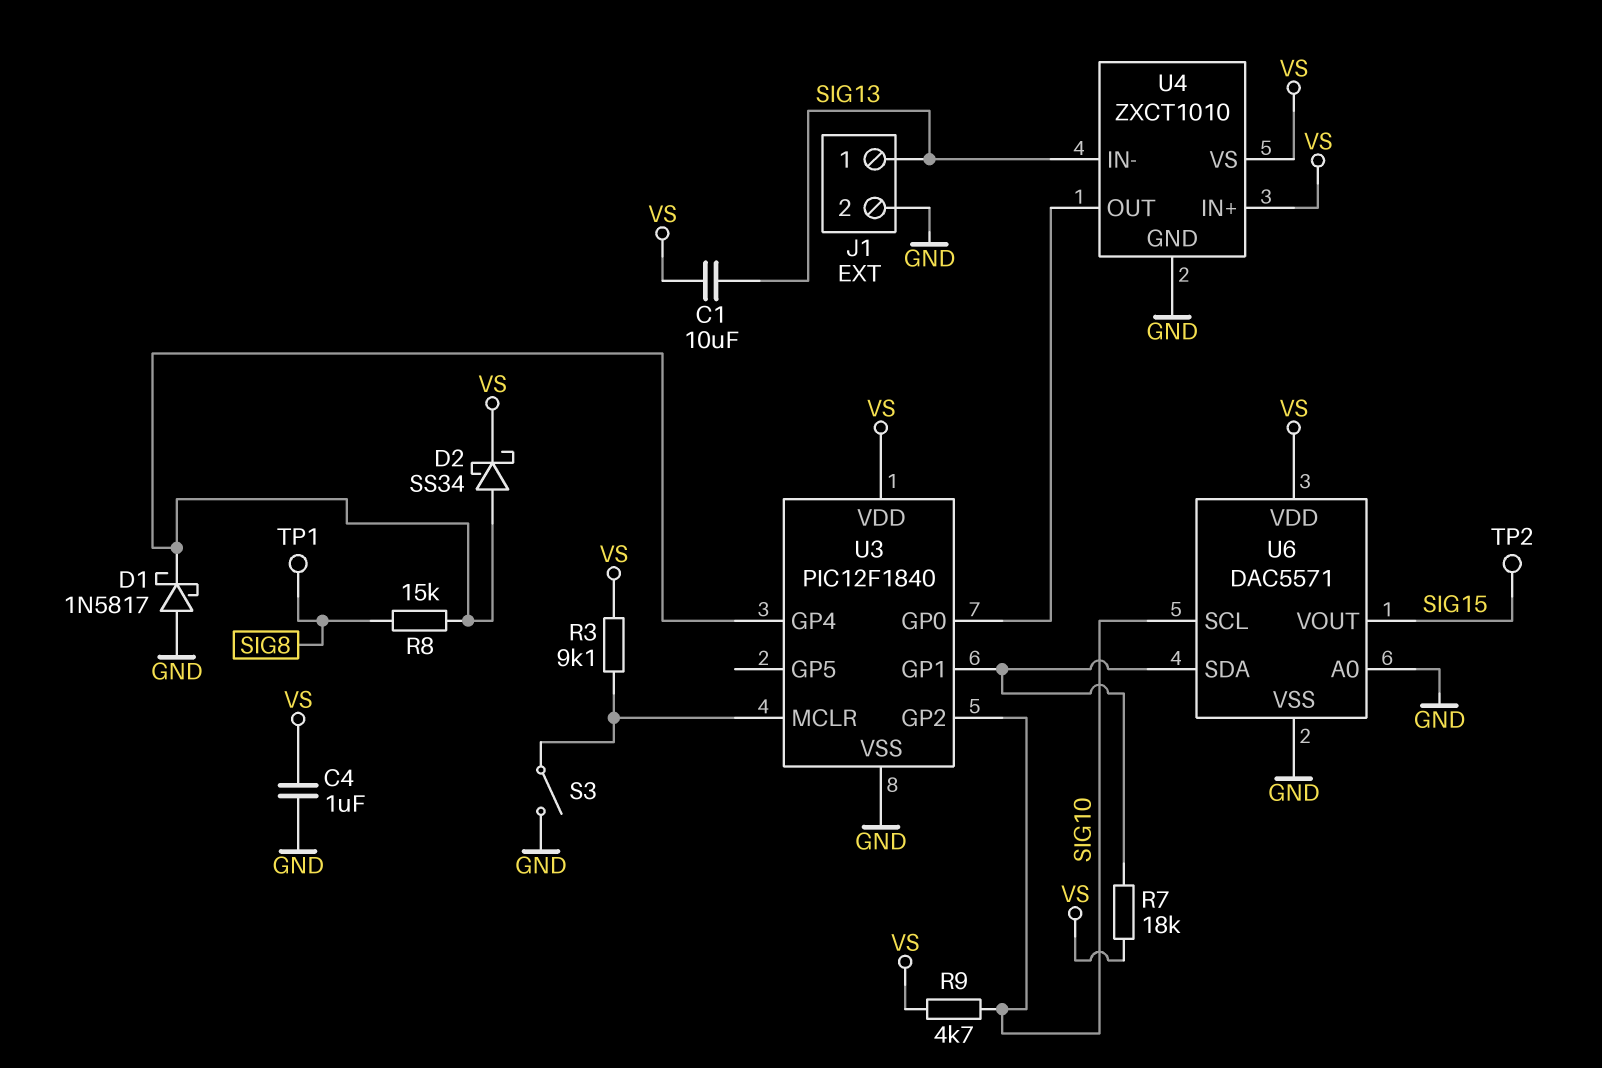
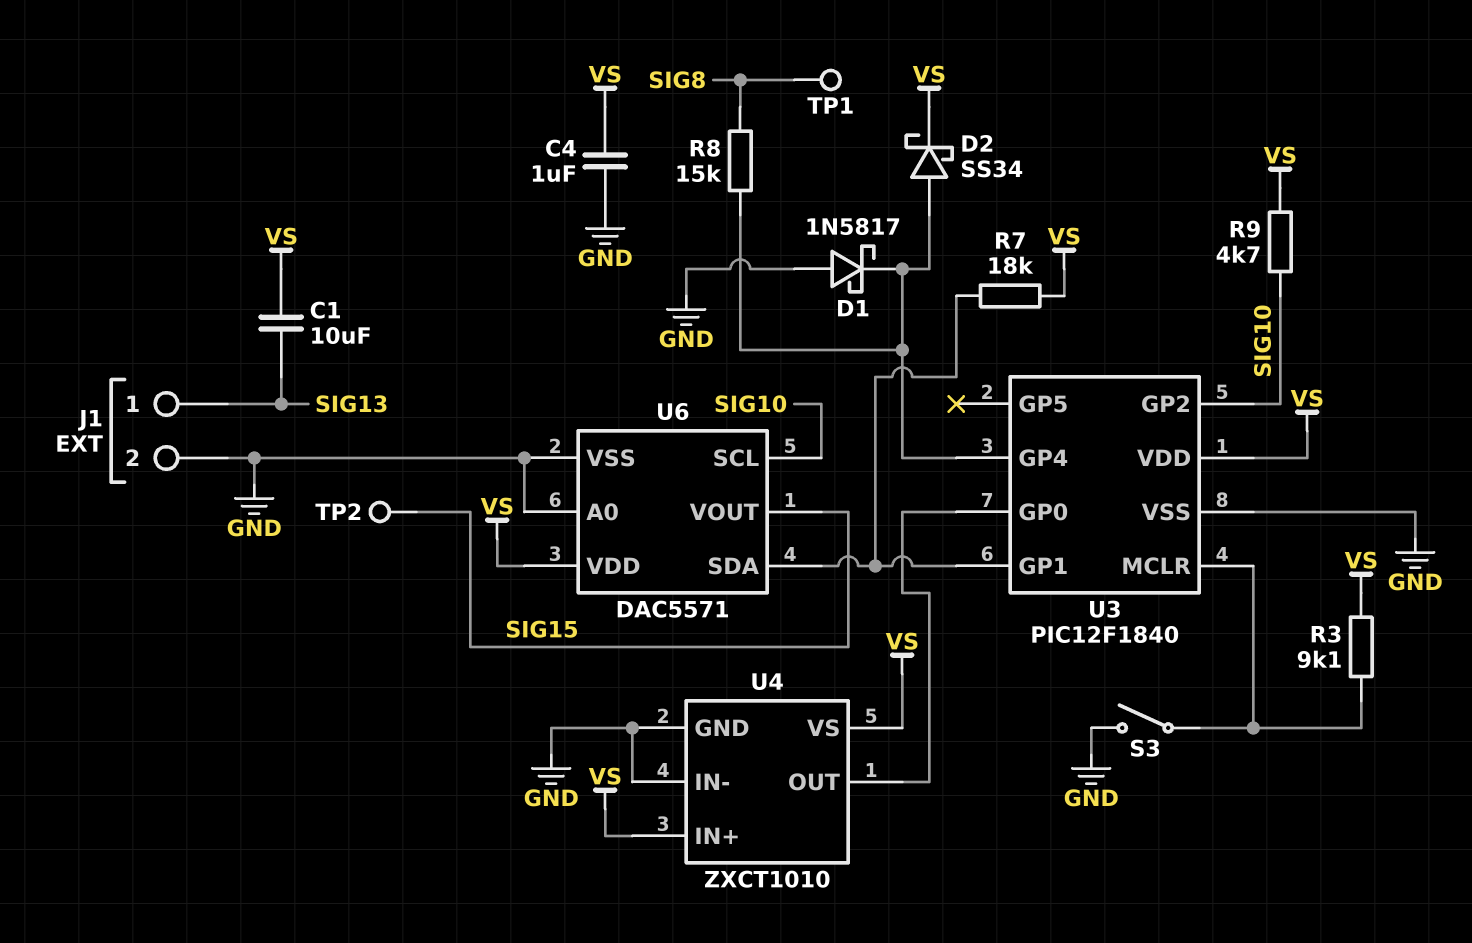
U4 pin IN-: SIG13 -> GND

